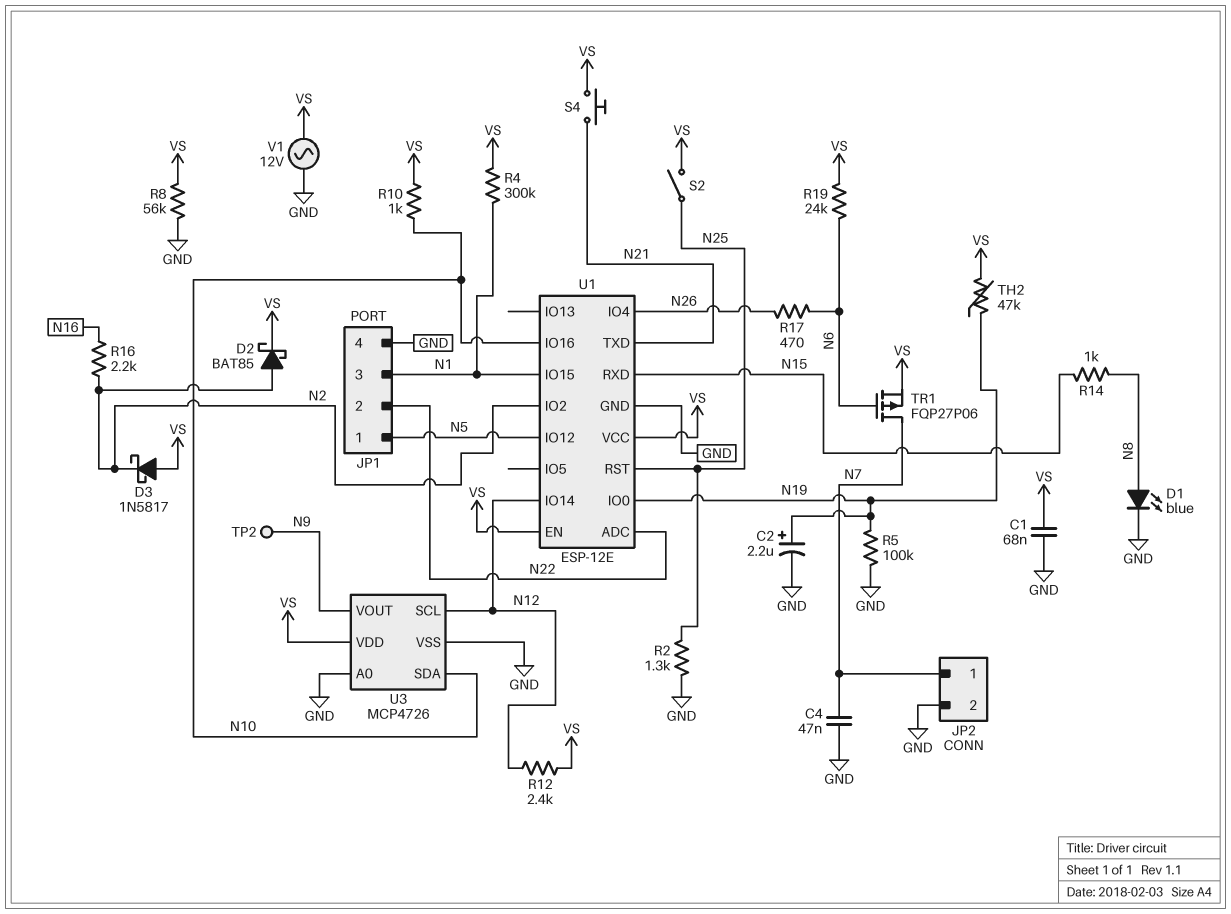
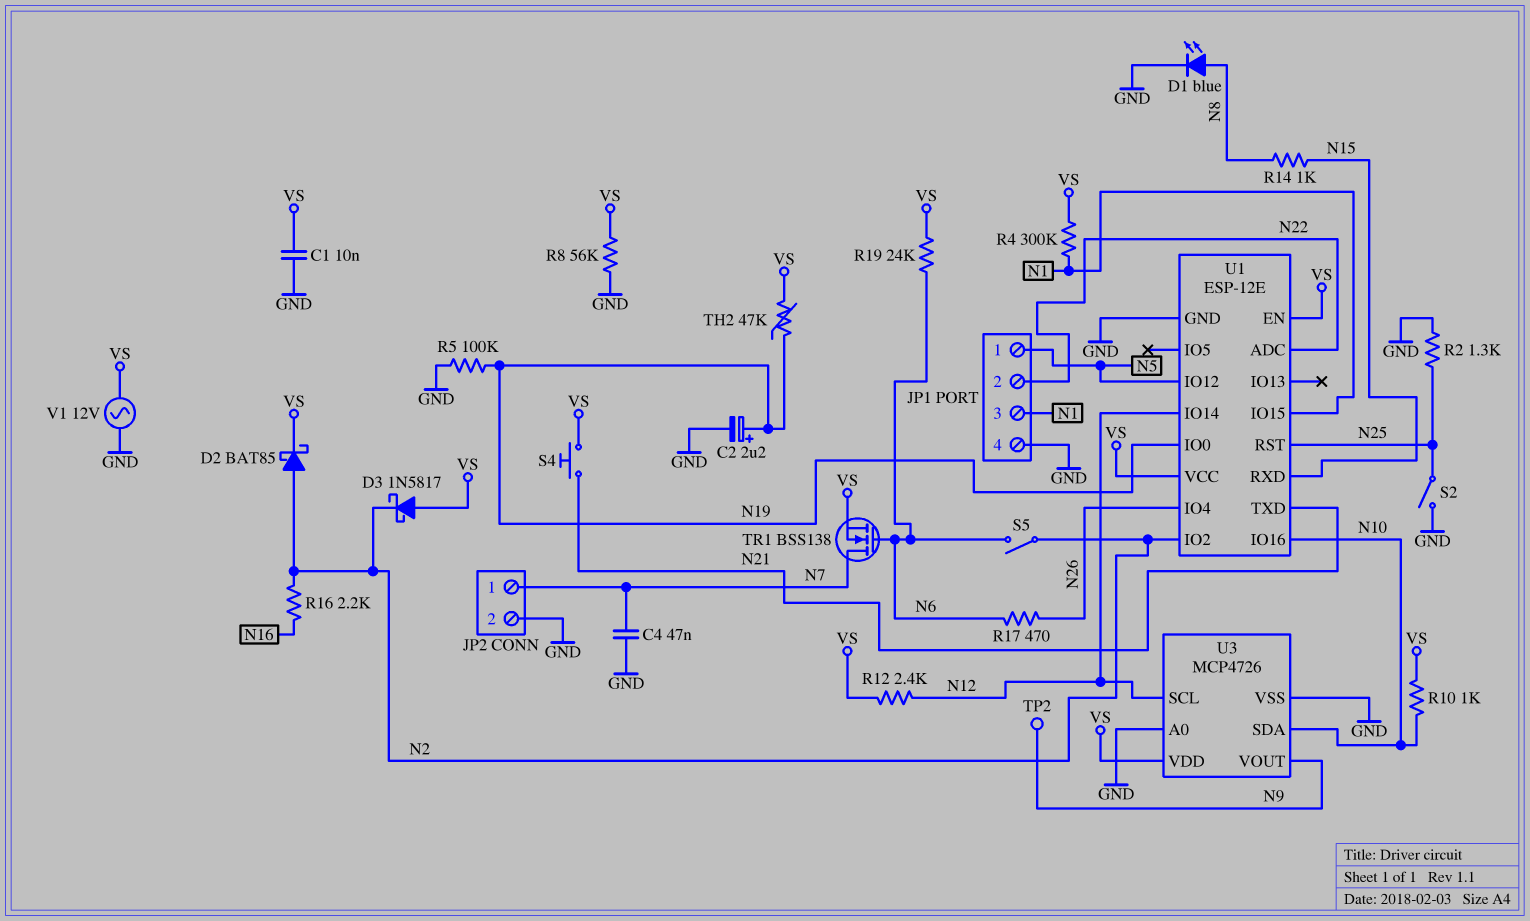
C1: 68nF (GND, VS) -> 10nF (GND, VS)
S2: switch (N25, VS) -> switch (GND, N25)
S5: none -> switch (N2, N6)
TR1: PMOS FQP27P06 (G N6, D N7, S VS) -> NMOS BSS138 (G N6, D N7, S VS)

